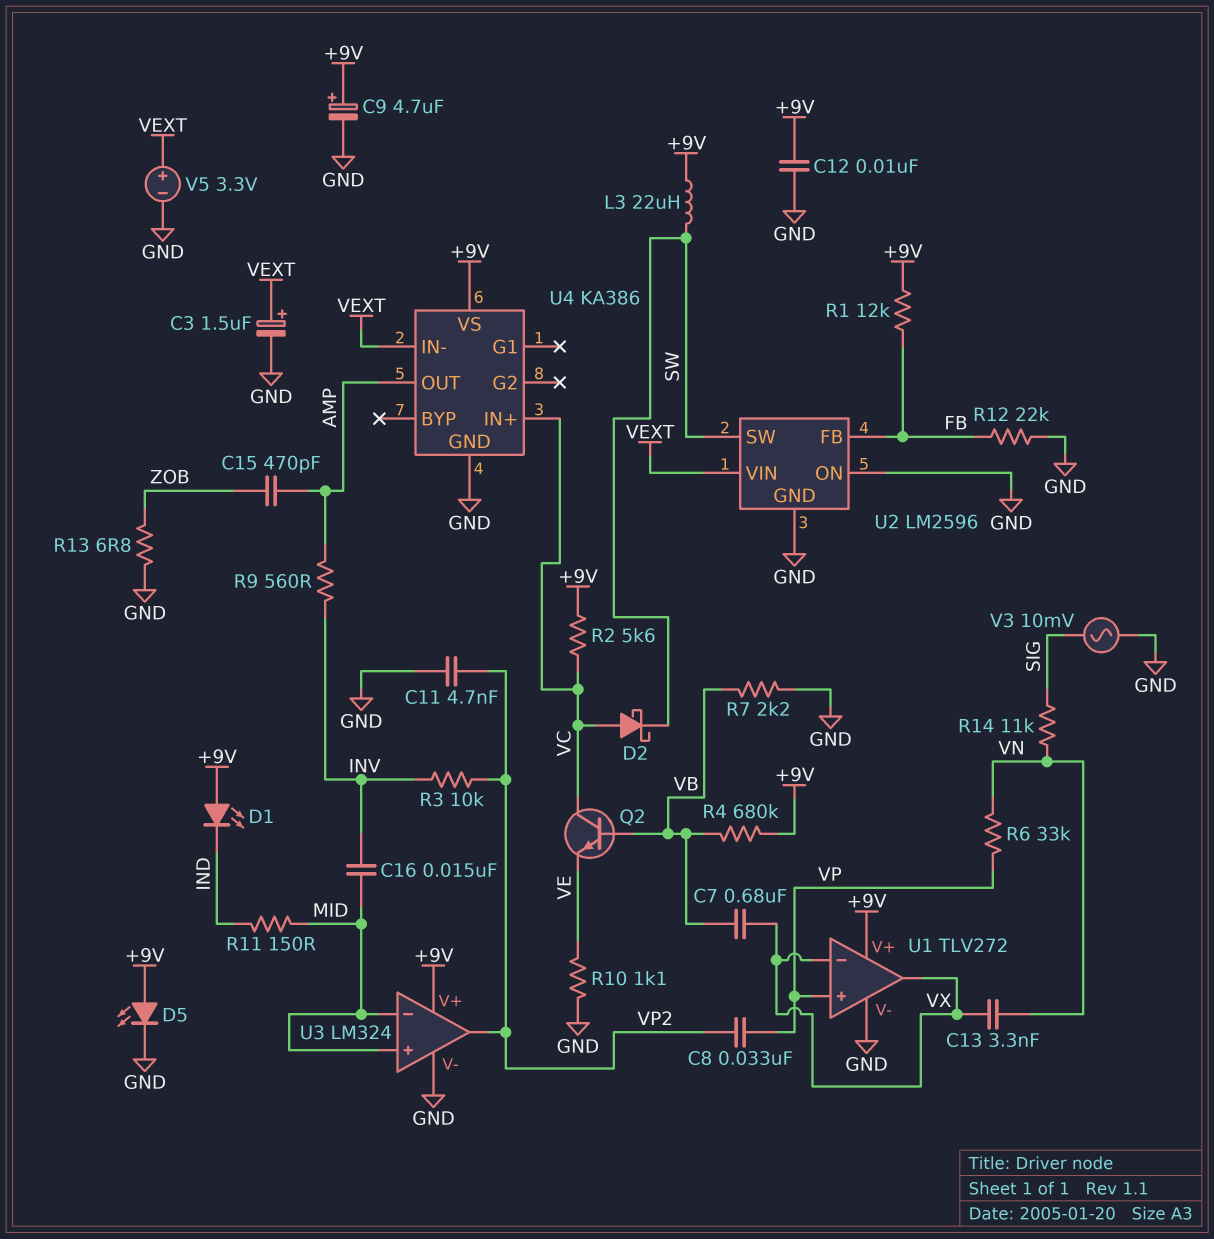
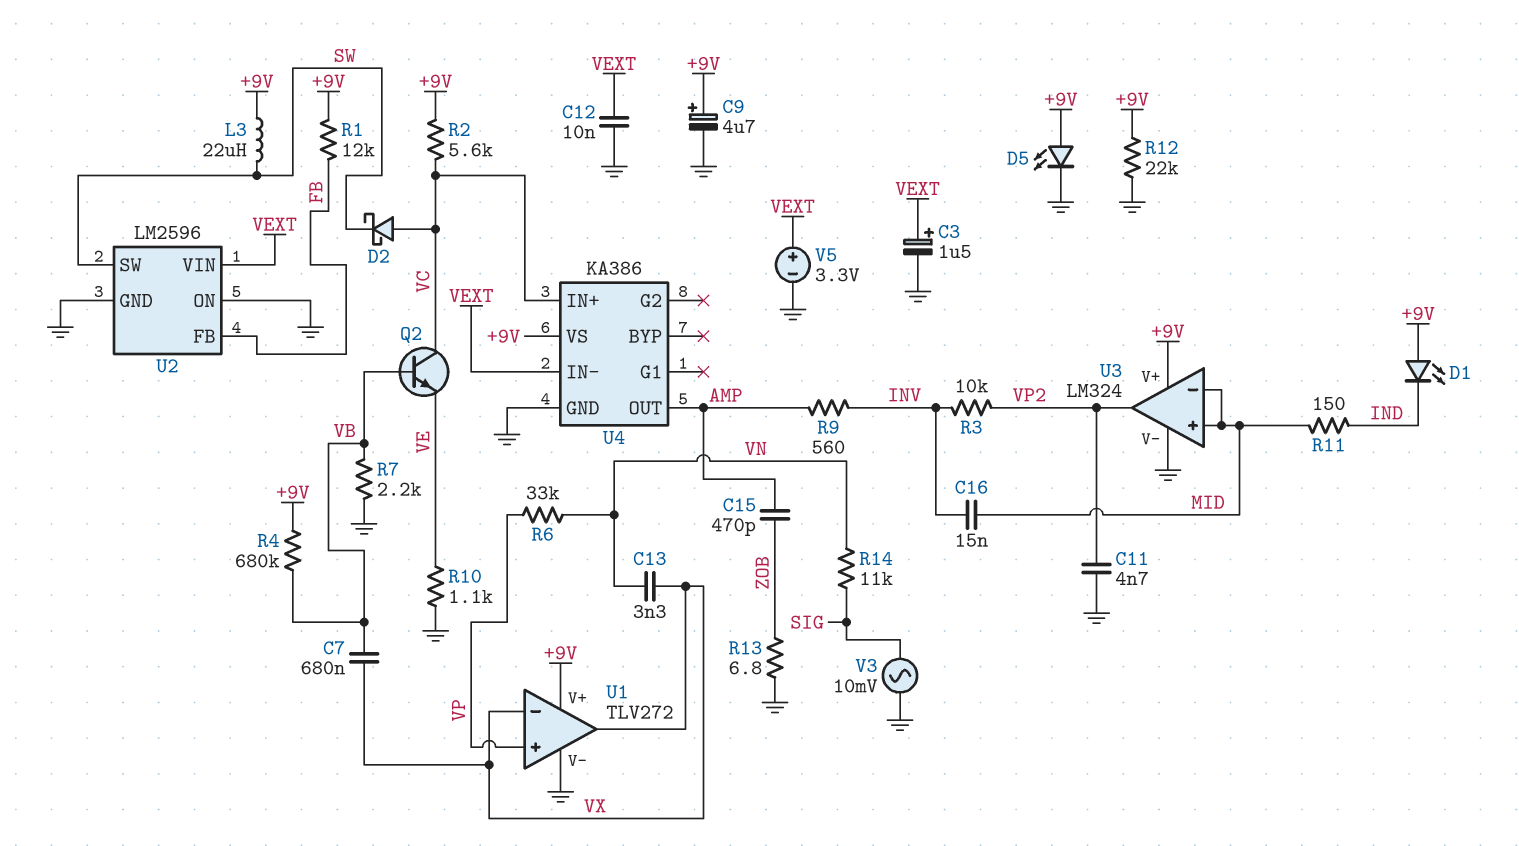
C8: 33nF (VP, VP2) -> none
C12: 10nF (+9V, GND) -> 10nF (GND, VEXT)
R12: 22k (FB, GND) -> 22k (+9V, GND)

